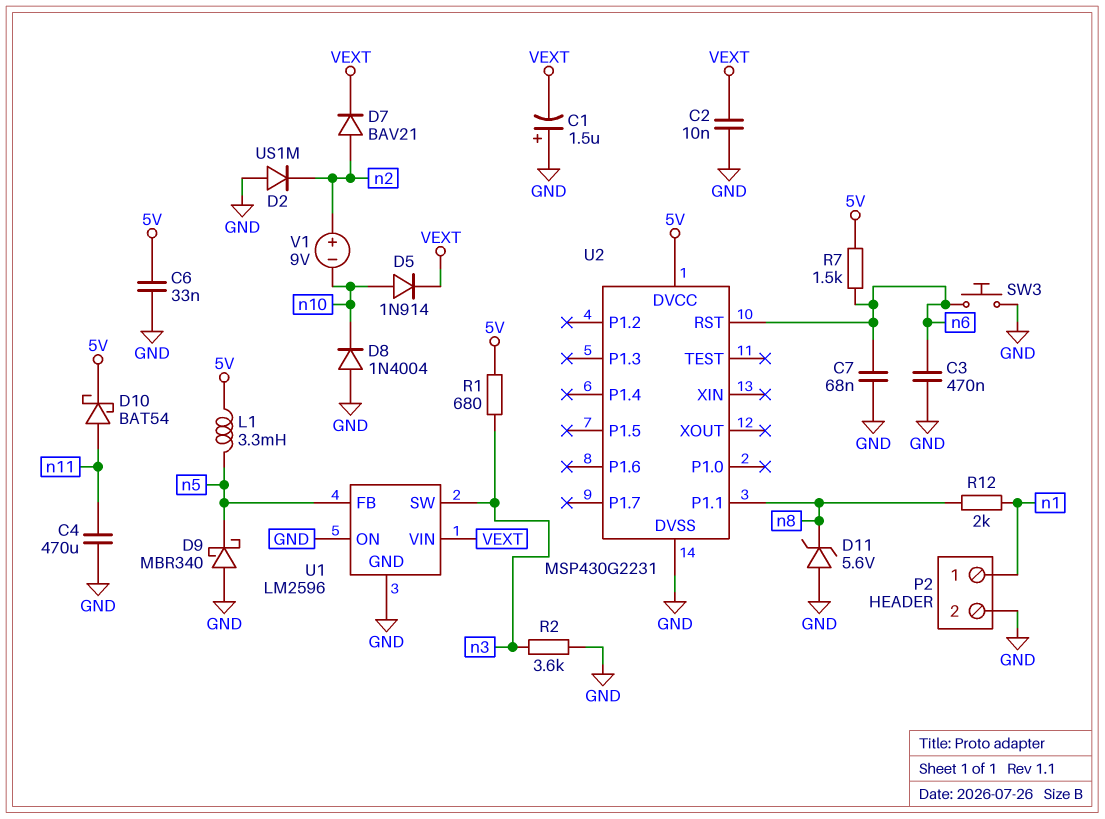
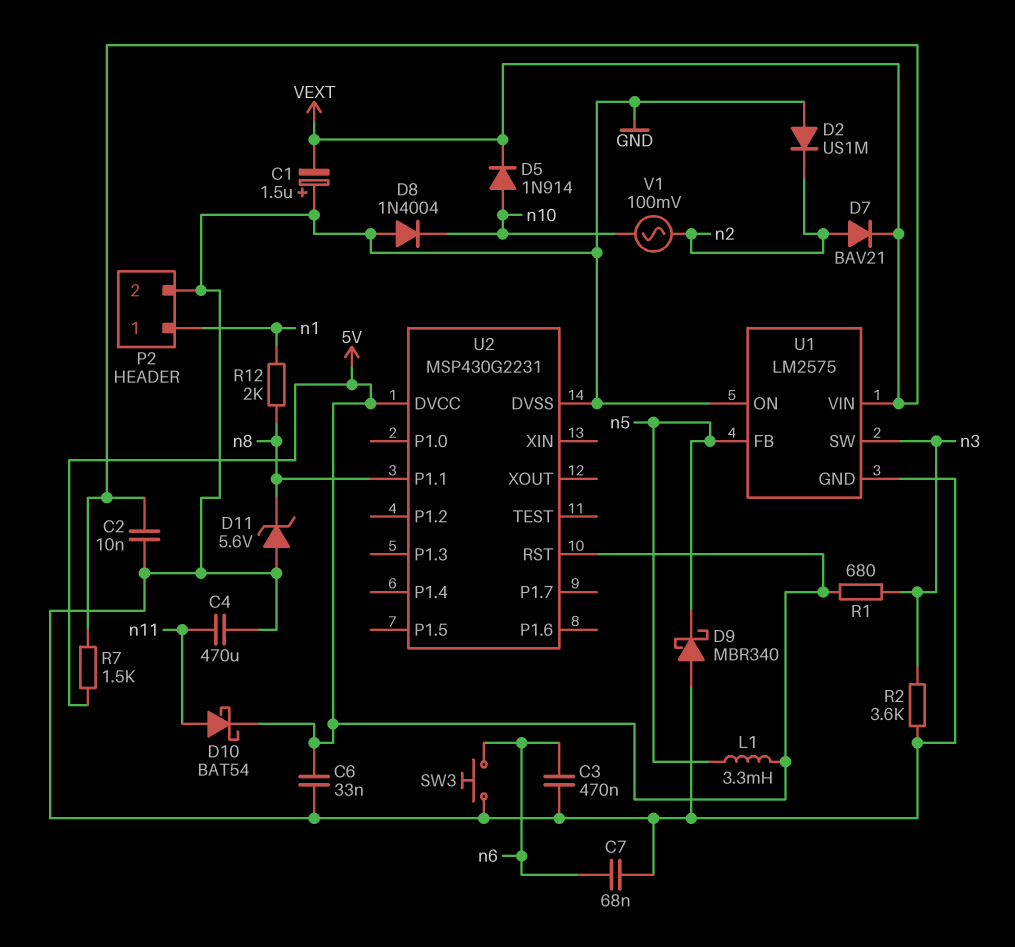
R7: 1.5k (5V, n6) -> 1.5k (5V, VEXT)
U1: LM2596 -> LM2575
U2 pin RST: n6 -> 5V
V1: 9V (plus n2, minus n10) -> AC 100mV (n2, n10)

